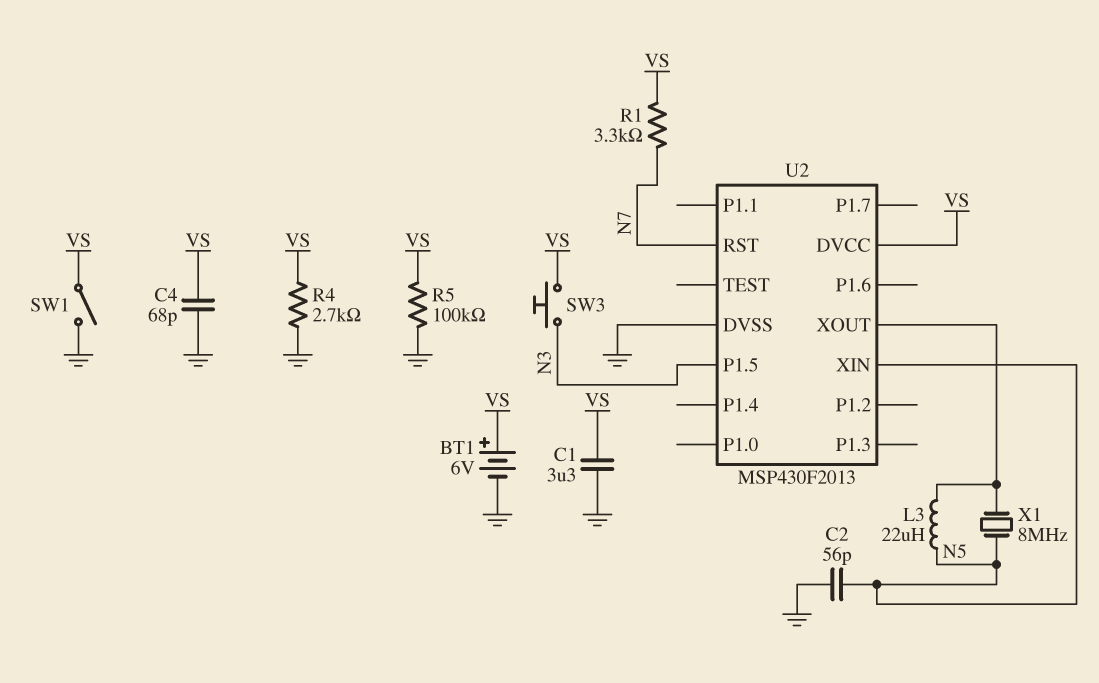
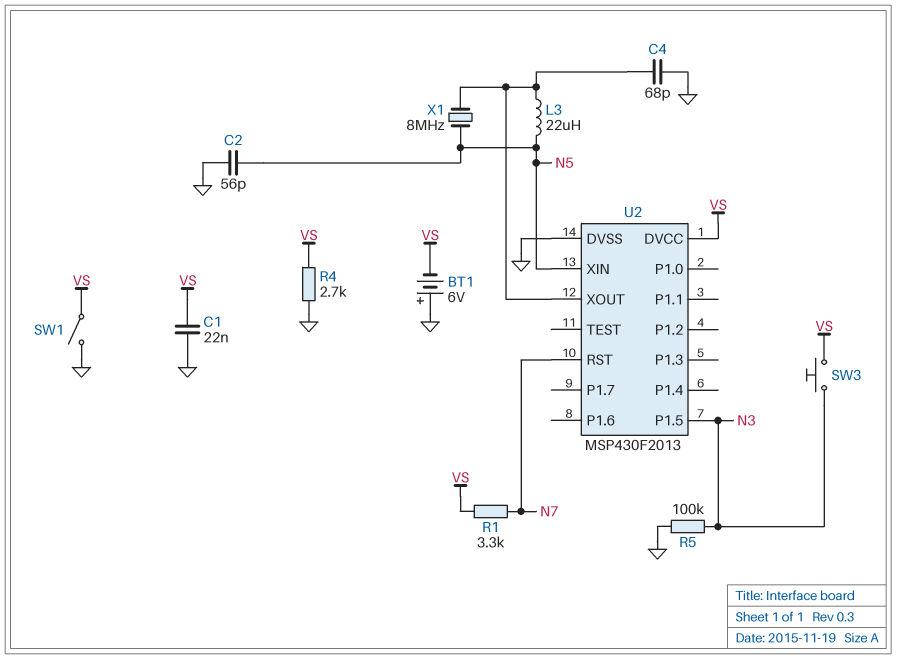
BT1: 6V (plus VS, minus GND) -> 6V (plus GND, minus VS)
C1: 3.3uF (GND, VS) -> 22nF (GND, VS)
C4: 68pF (GND, VS) -> 68pF (GND, U2/XOUT)
R5: 100k (GND, VS) -> 100k (GND, N3)

